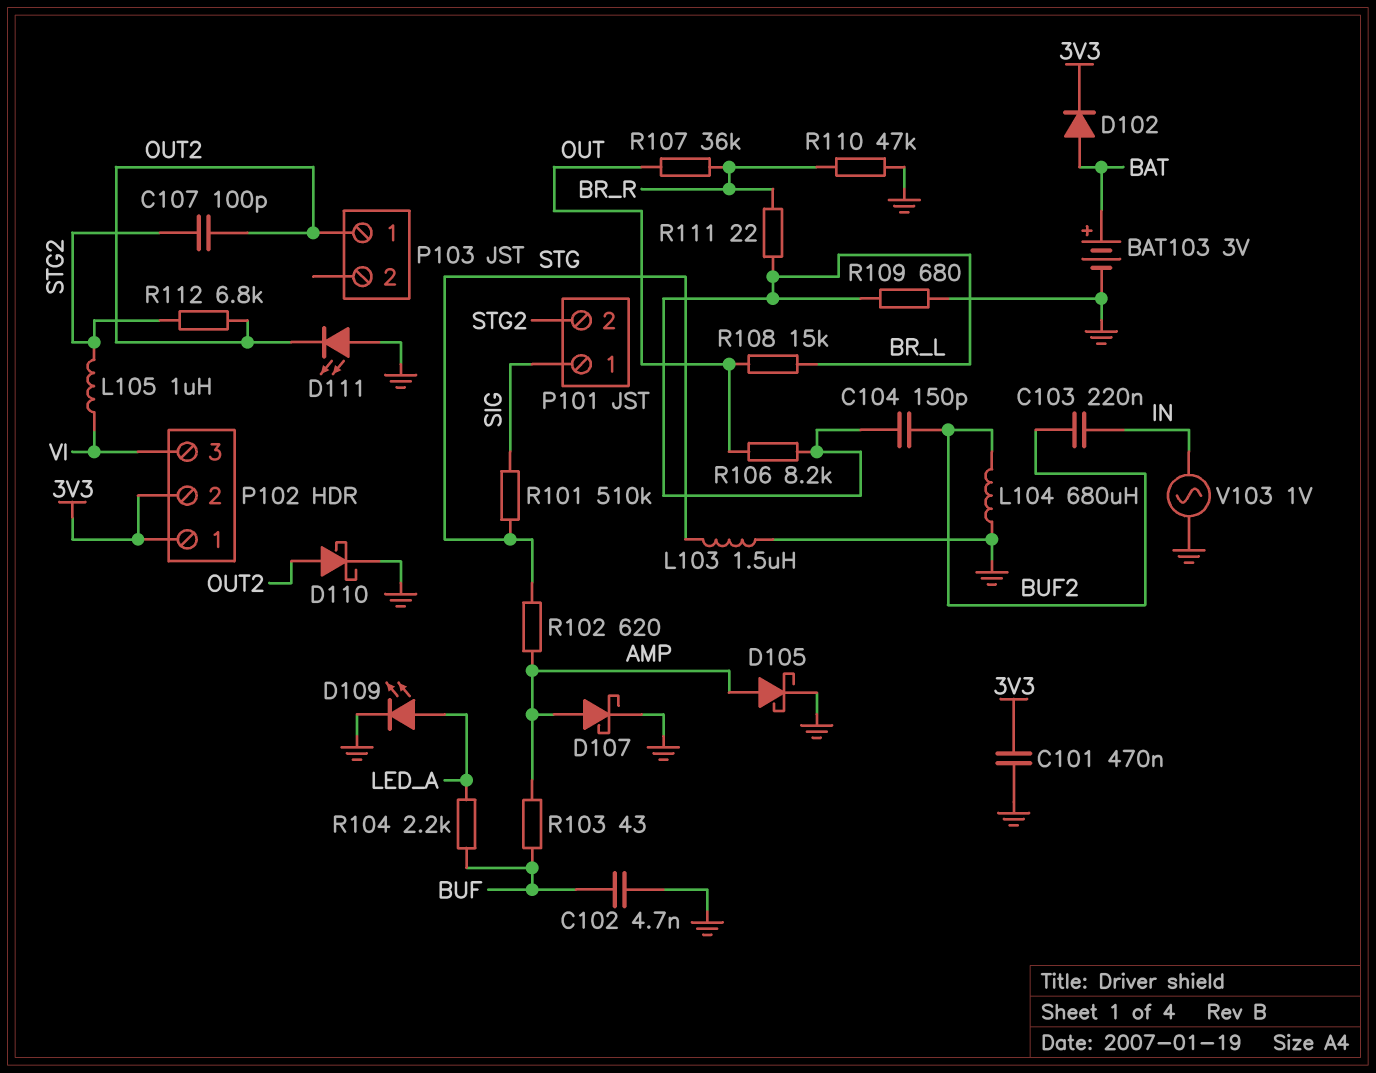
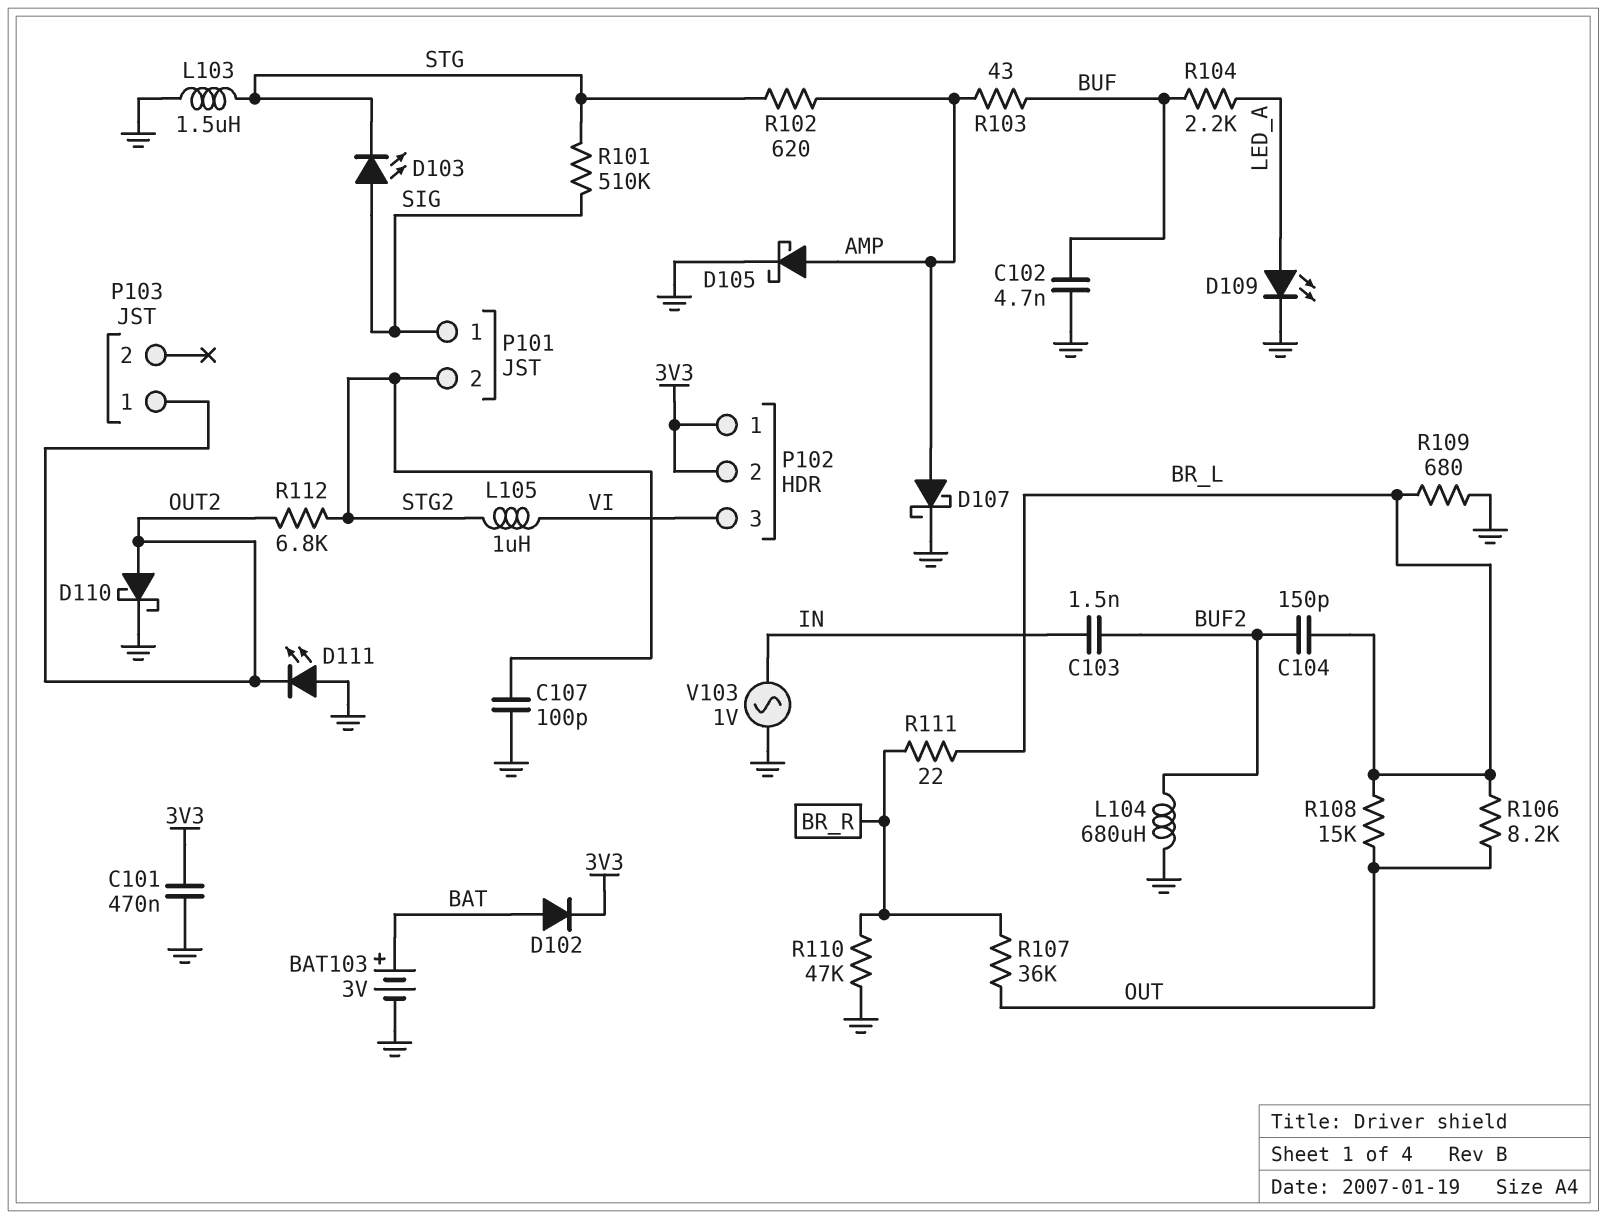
C103: 220nF (BUF2, IN) -> 1.5nF (BUF2, IN)
C107: 100pF (OUT2, STG2) -> 100pF (GND, STG2)
D103: none -> LED (A SIG, K STG)

